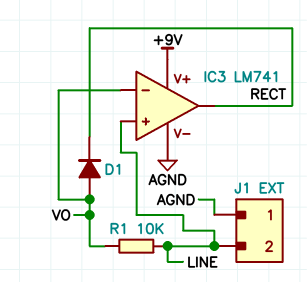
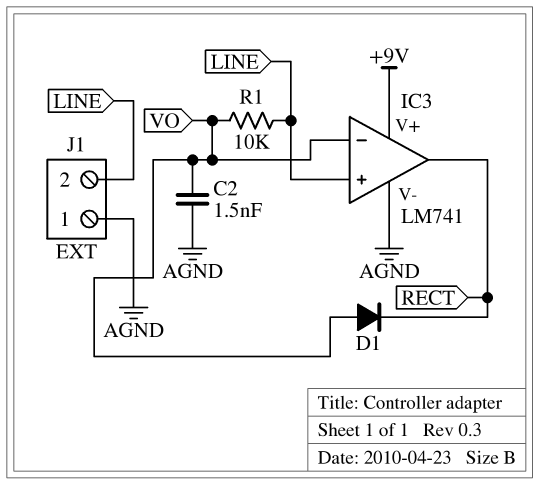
C2: none -> 1.5nF (AGND, VO)

